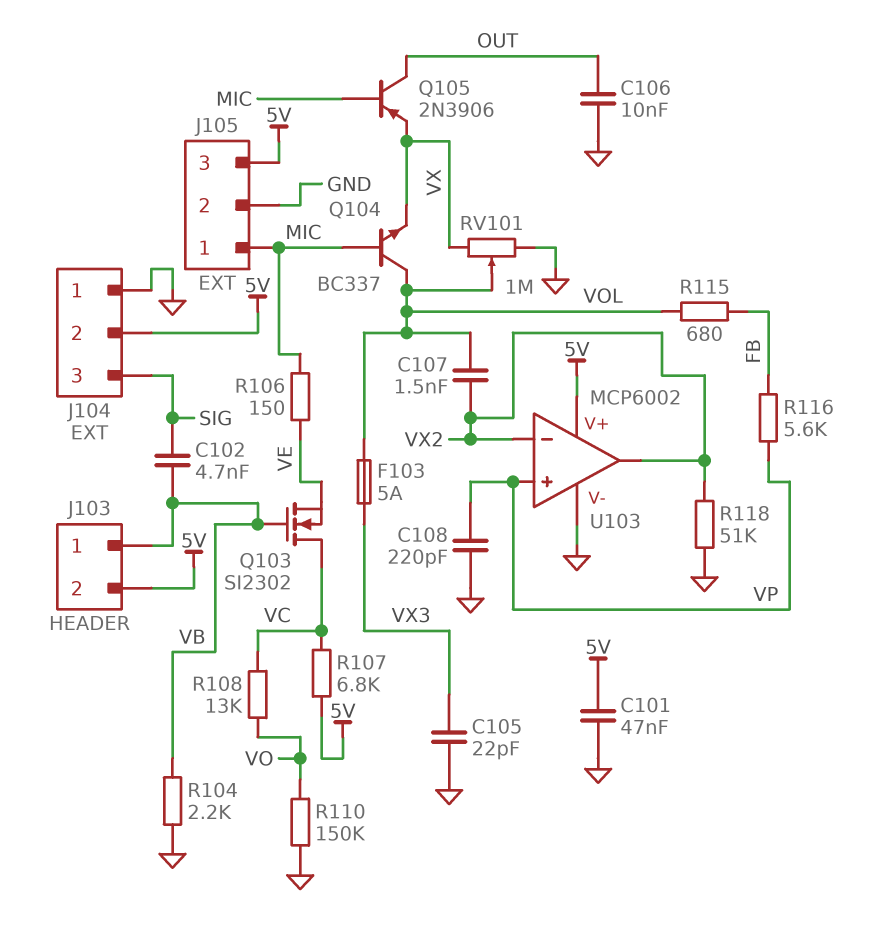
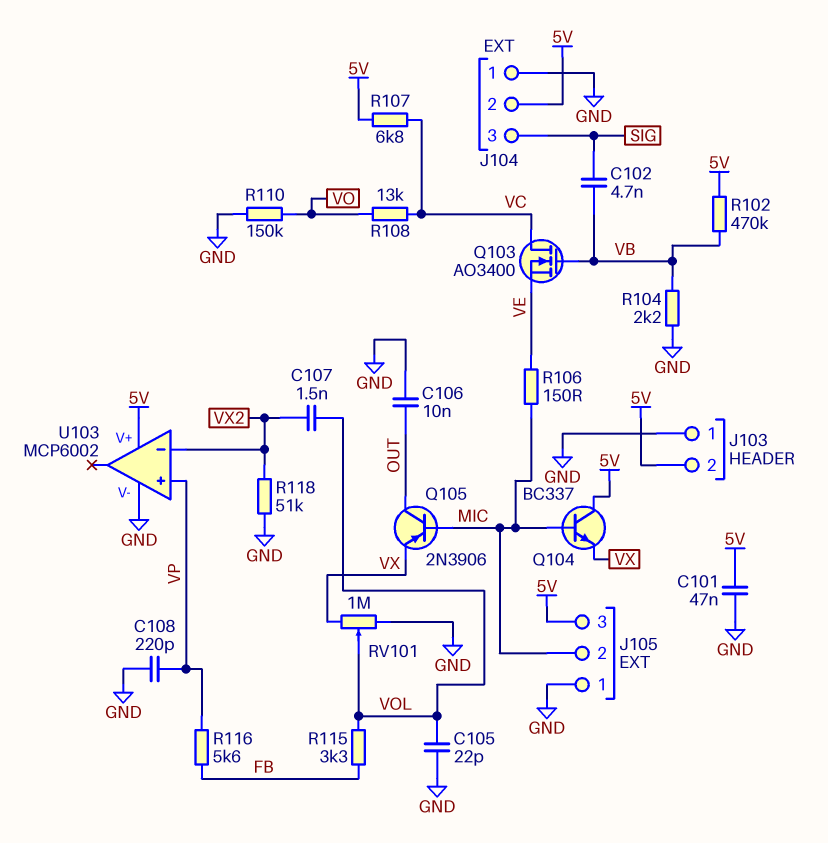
C105: 22pF (GND, VX3) -> 22pF (GND, VOL)
F103: 5A (VOL, VX3) -> none
J103 pin 1: VB -> GND
J105 pin 1: MIC -> GND
J105 pin 2: GND -> MIC
Q103: NMOS SI2302 (G VB, D VC, S VE) -> NMOS AO3400 (G VB, D VC, S VE)
Q104: NPN BC337 (B MIC, C VOL, E VX) -> NPN BC337 (B MIC, C 5V, E VX)
R102: none -> 470k (5V, VB)
R115: 680 (FB, VOL) -> 3.3k (FB, VOL)
U103 pin out: VX2 -> none

